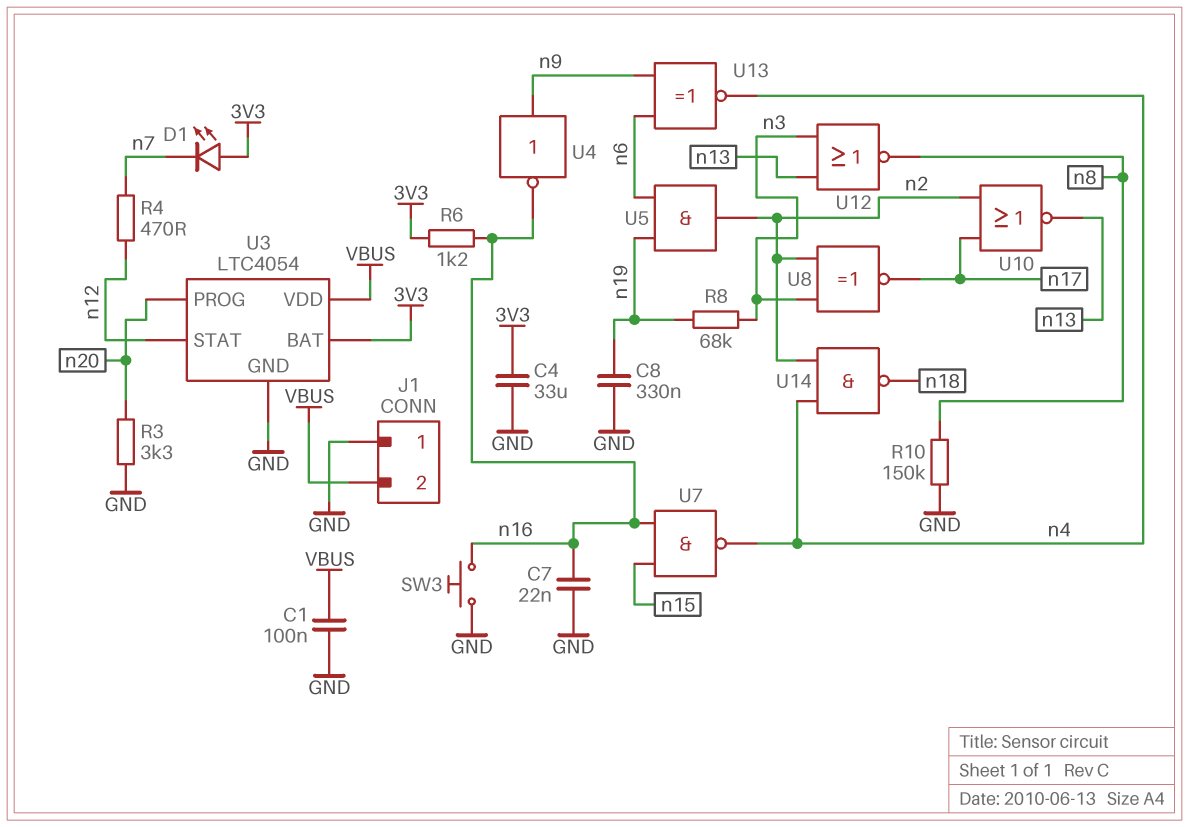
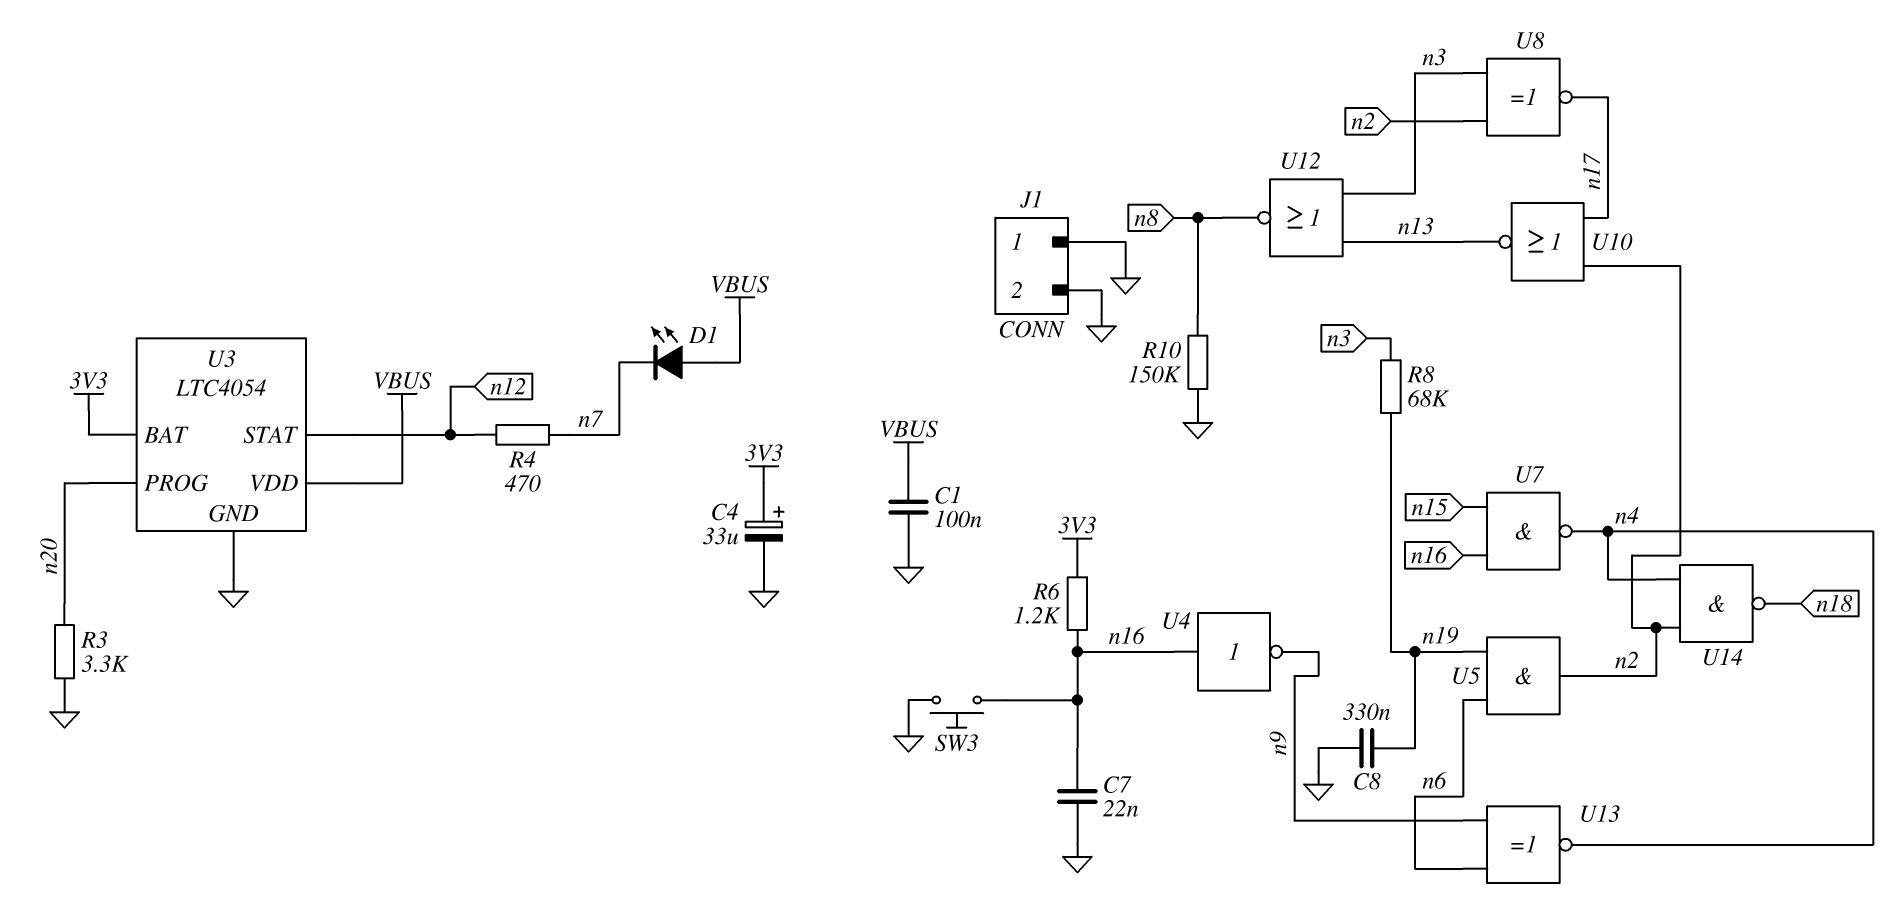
C4: 33uF (3V3, GND) -> 33uF (plus 3V3, minus GND)
D1: LED (A 3V3, K n7) -> LED (A VBUS, K n7)
J1 pin 2: VBUS -> GND
U4: NOT (in n9, out n16) -> NOT (in n16, out n9)

